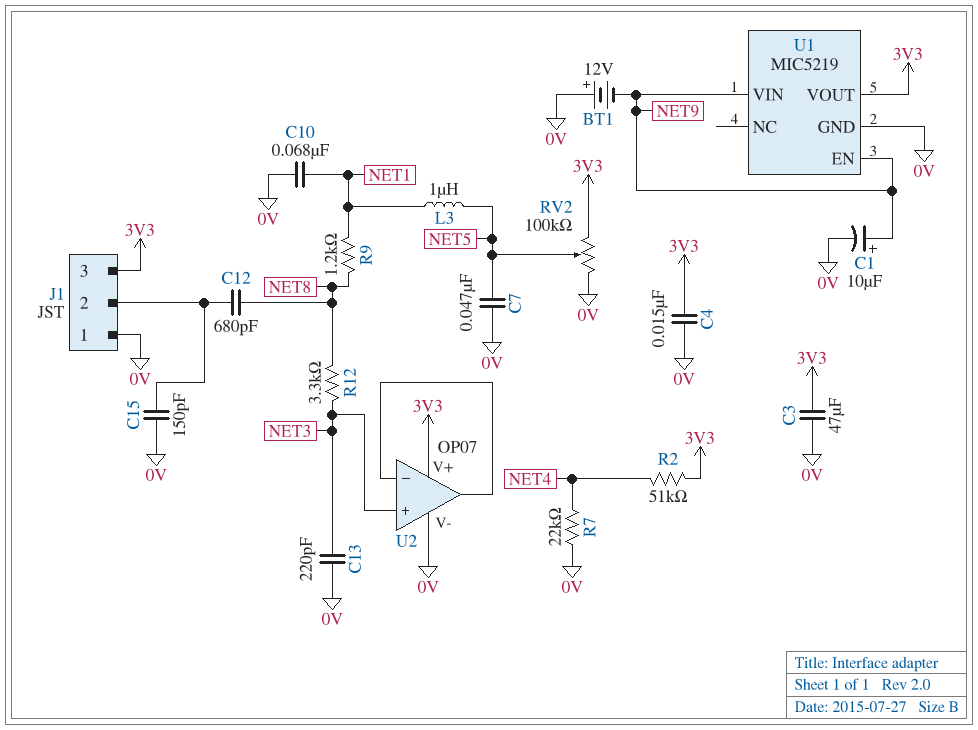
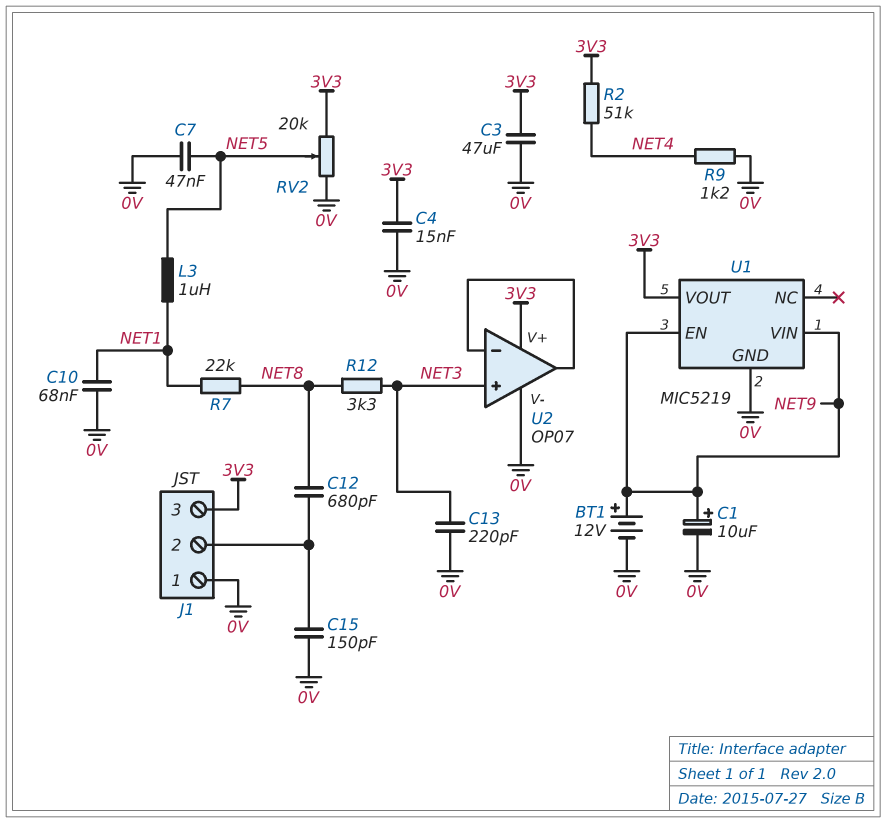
BT1: 12V (plus 0V, minus NET9) -> 12V (plus NET9, minus 0V)
R7: 22k (0V, NET4) -> 22k (NET1, NET8)
R9: 1.2k (NET1, NET8) -> 1.2k (0V, NET4)
RV2: 100k (0V, 3V3, wiper NET5) -> 20k (0V, 3V3, wiper NET5)

